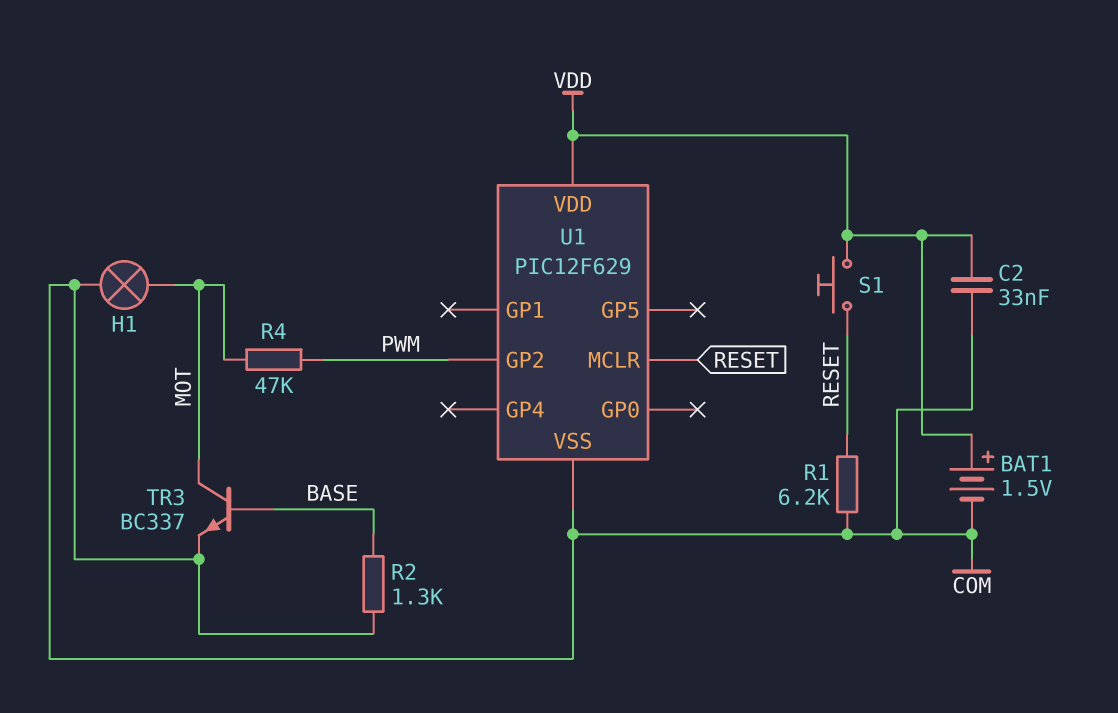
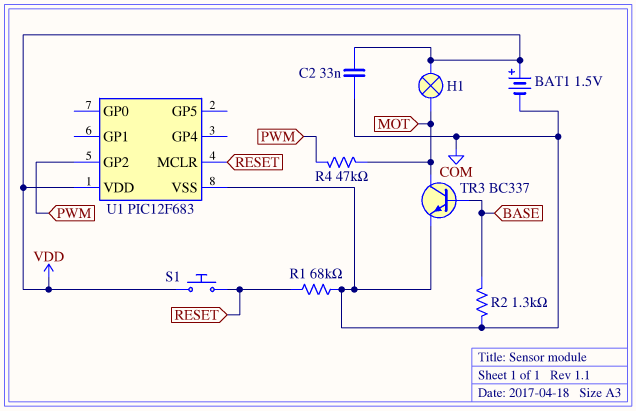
H1: lamp (COM, MOT) -> lamp (MOT, VDD)
R1: 6.2k (COM, RESET) -> 68k (COM, RESET)
U1: PIC12F629 -> PIC12F683

